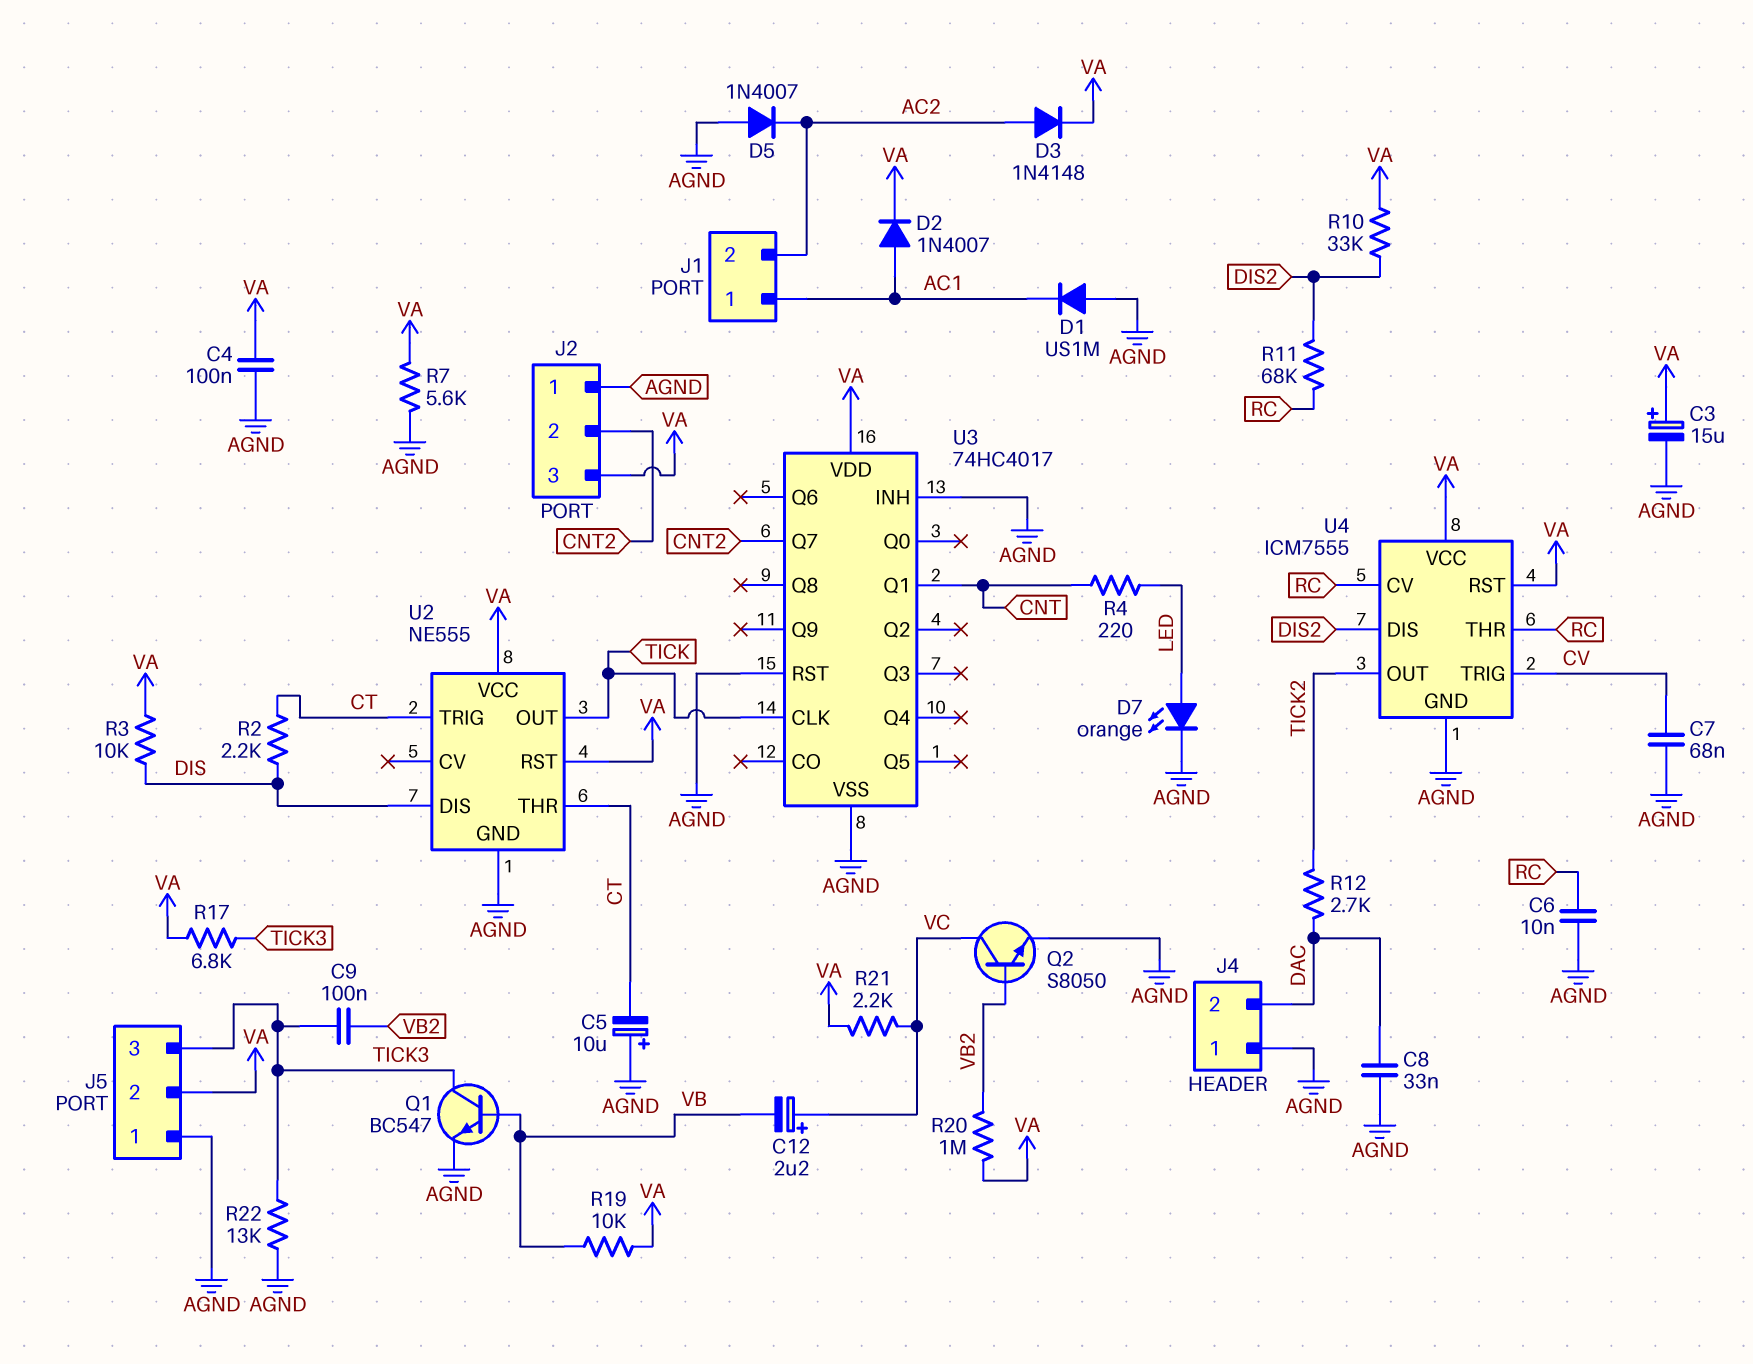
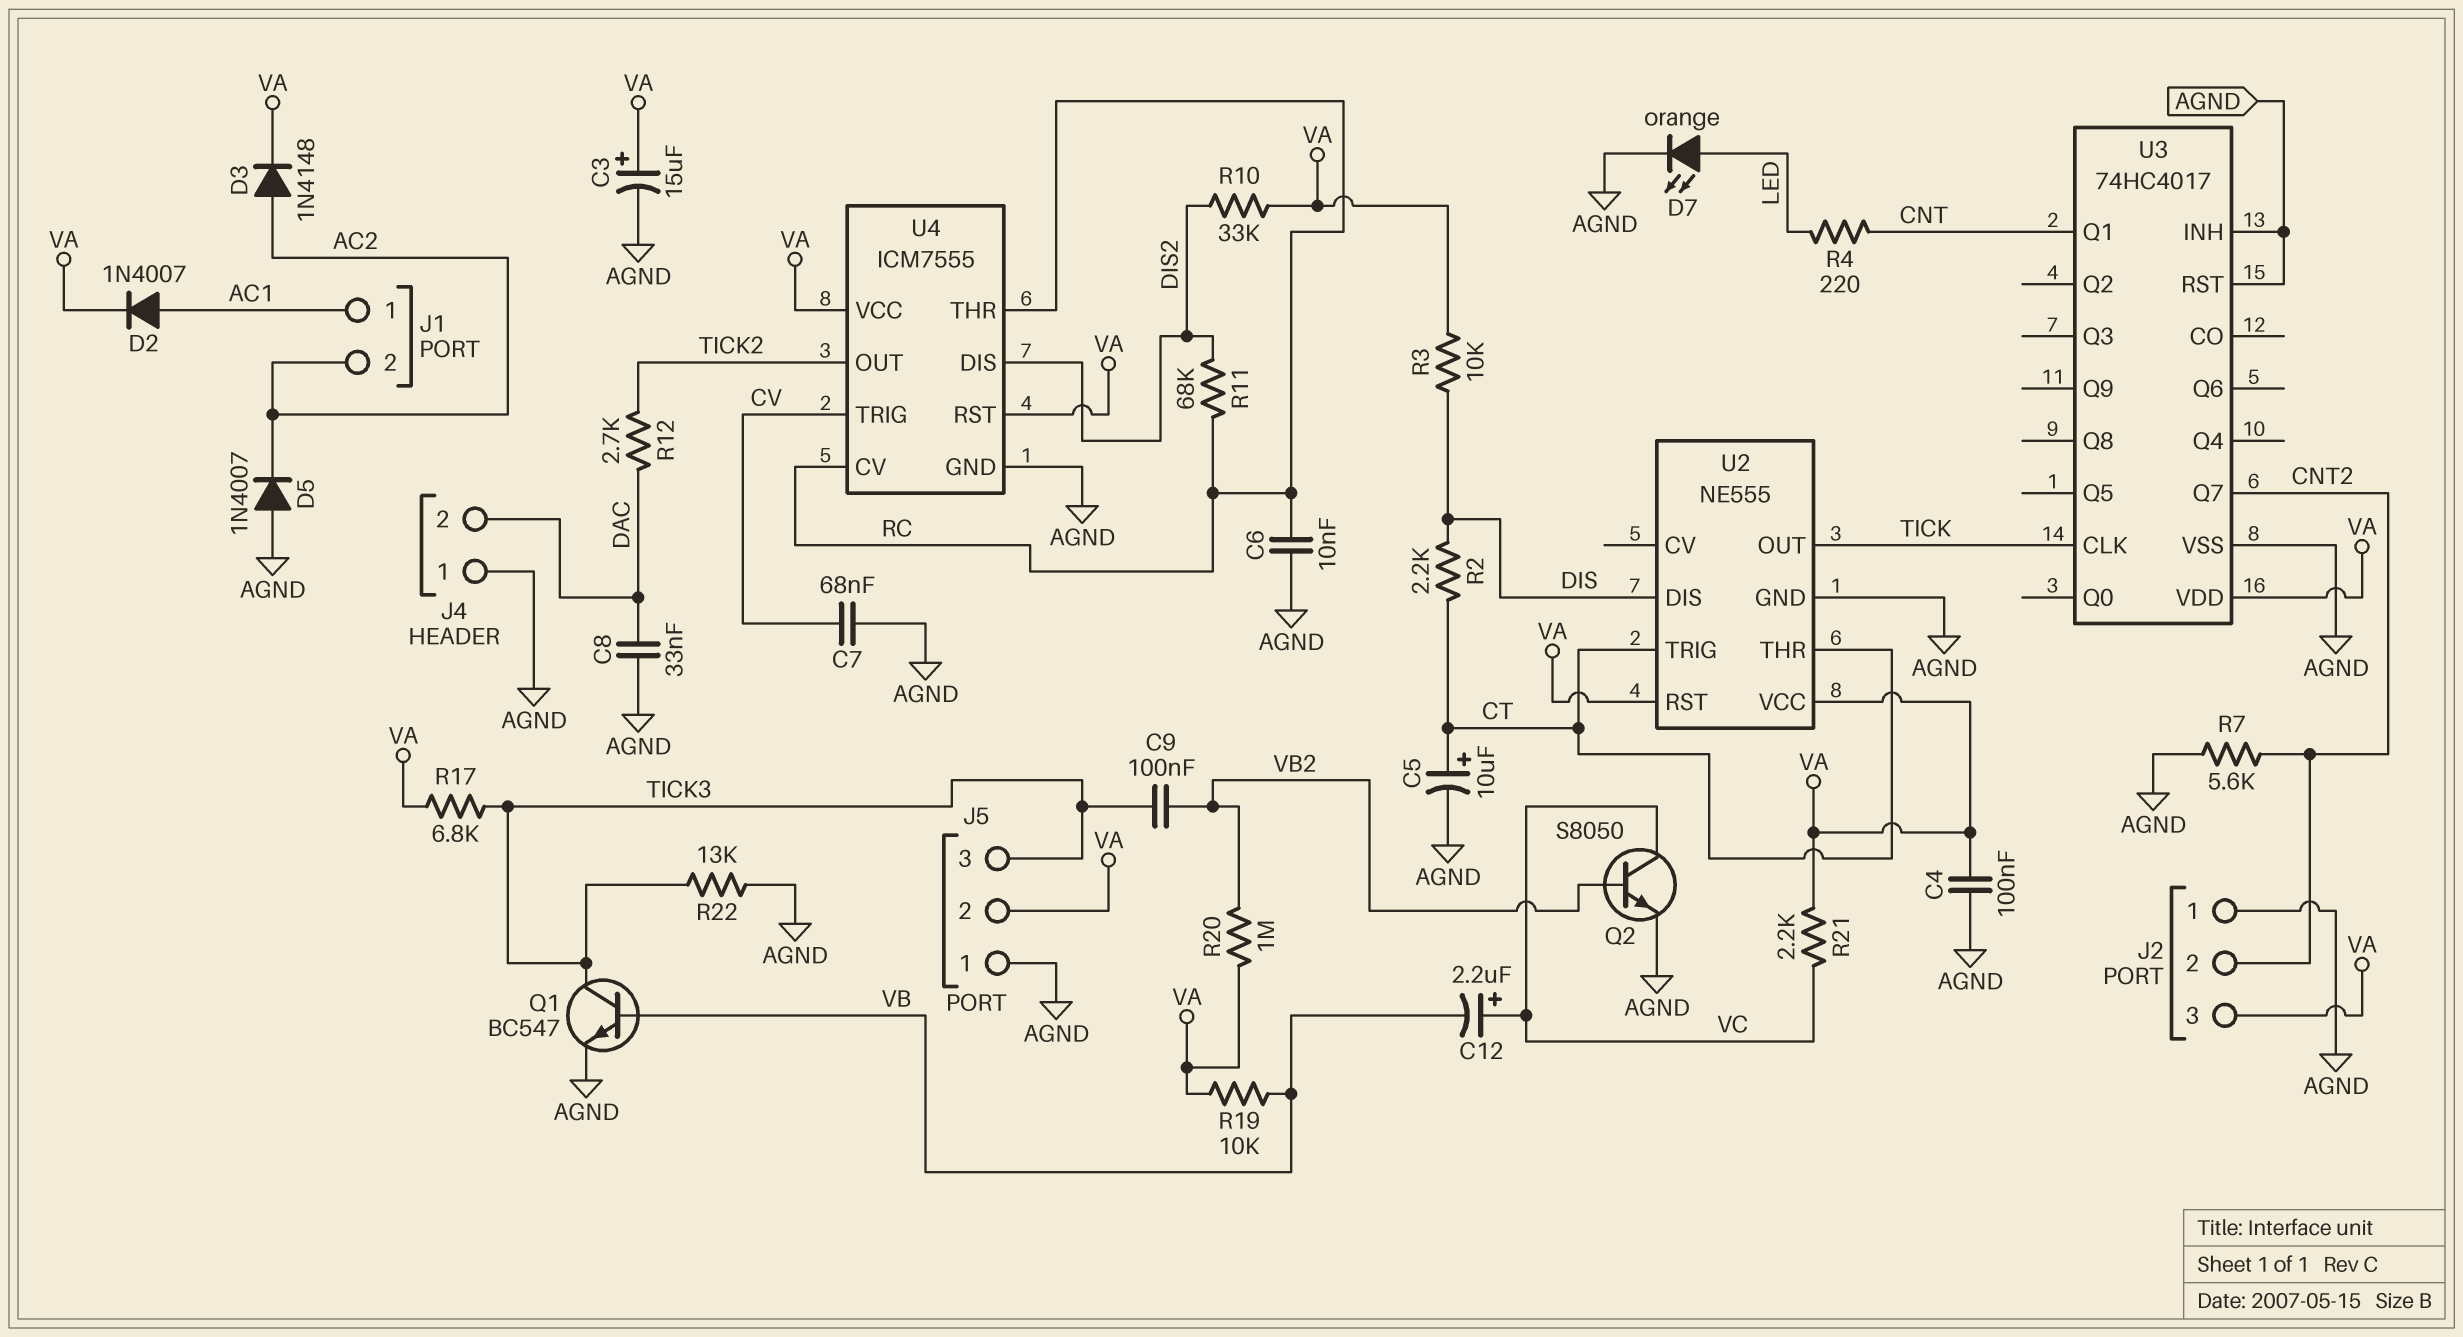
C5: 10uF (plus AGND, minus CT) -> 10uF (plus CT, minus AGND)
D1: diode US1M (A AGND, K AC1) -> none
R7: 5.6k (AGND, VA) -> 5.6k (AGND, CNT2)

